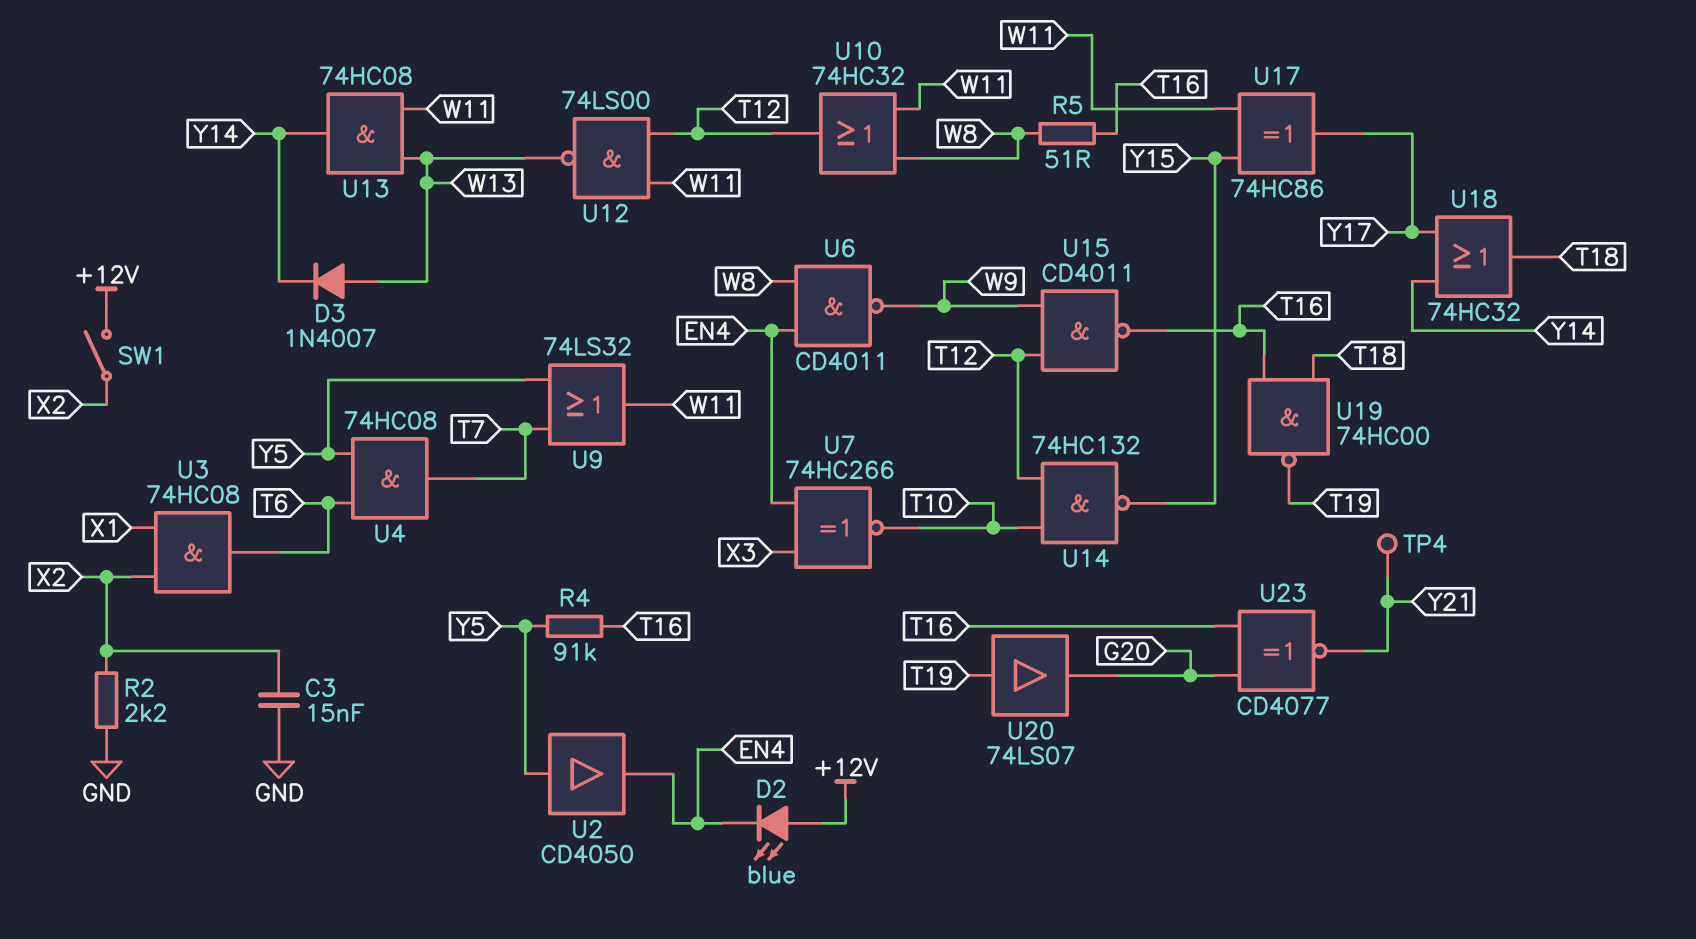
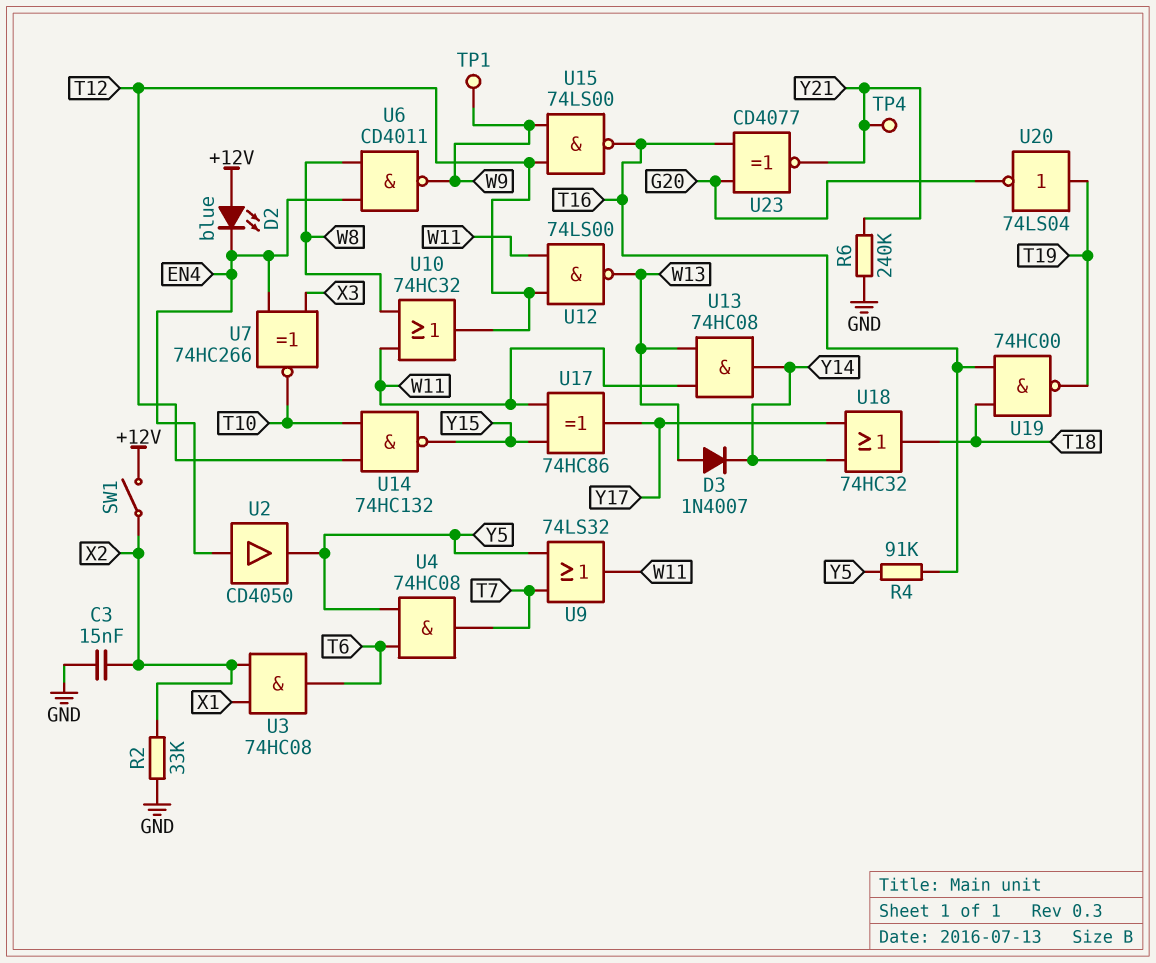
R2: 2.2k (GND, X2) -> 33k (GND, X2)
R5: 51 (T16, W8) -> none
R6: none -> 240k (GND, Y21)
TP1: none -> test point (W9)
U2: buffer CD4050 (in Y5, out EN4) -> buffer CD4050 (in EN4, out Y5)
U15: NAND CD4011 (in T12, in W9, out T16) -> NAND 74LS00 (in T12, in W9, out T16)
U20: buffer 74LS07 (in T19, out G20) -> NOT 74LS04 (in T19, out G20)

